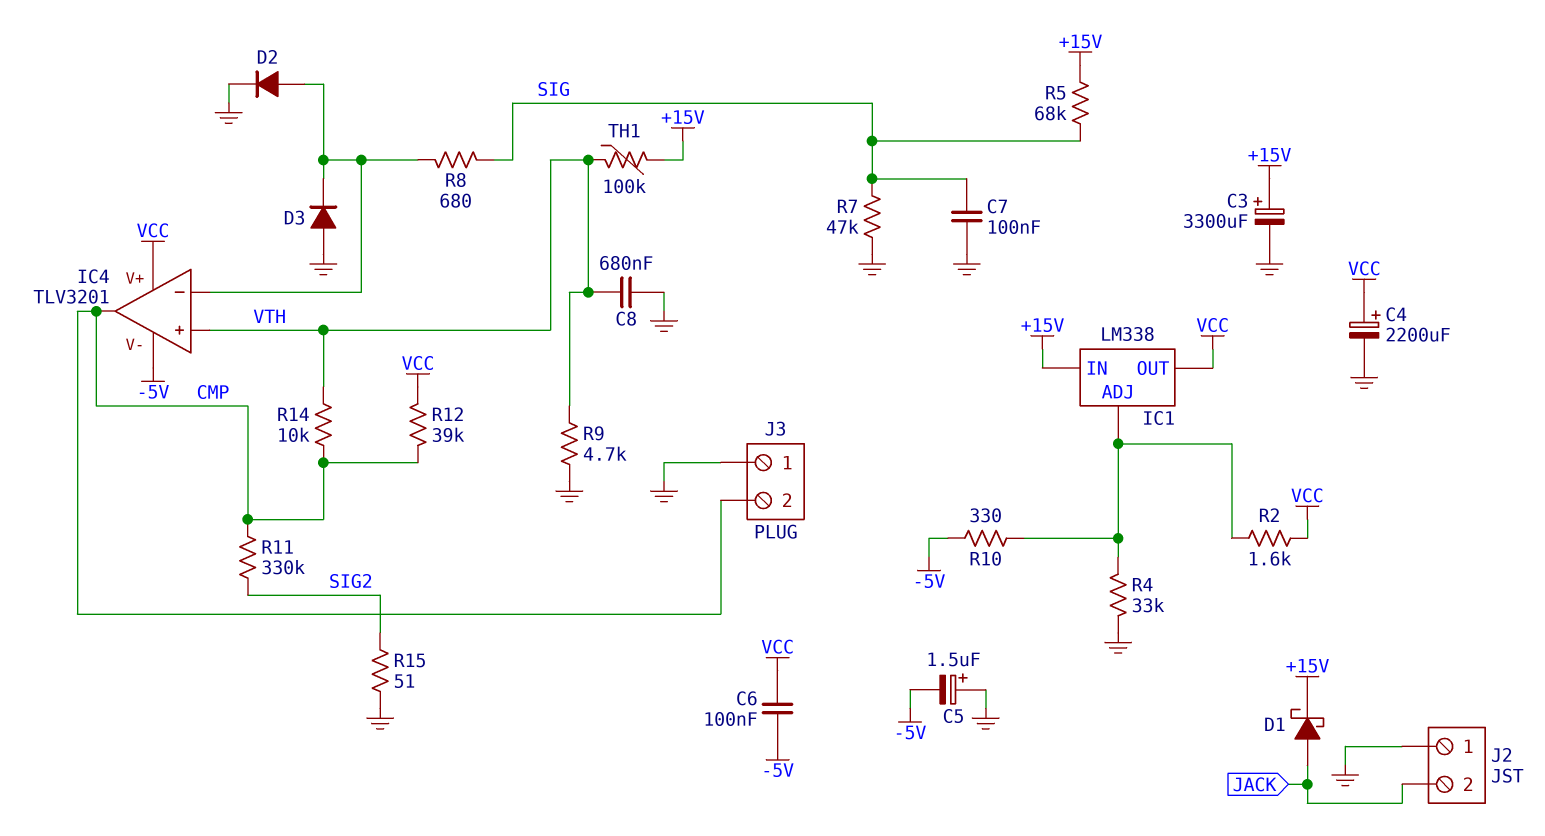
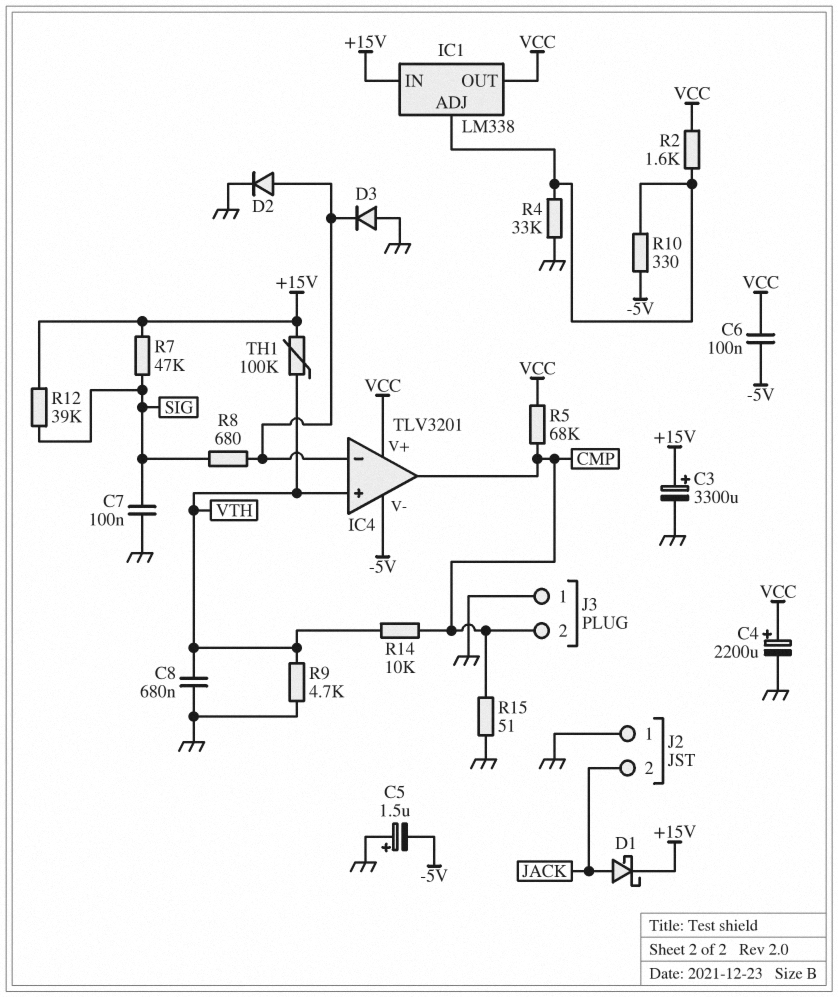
R5: 68k (+15V, SIG) -> 68k (CMP, VCC)
R7: 47k (GND, SIG) -> 47k (+15V, SIG)
R11: 330k (CMP, SIG2) -> none
R12: 39k (CMP, VCC) -> 39k (+15V, SIG)
R15: 51 (GND, SIG2) -> 51 (CMP, GND)

